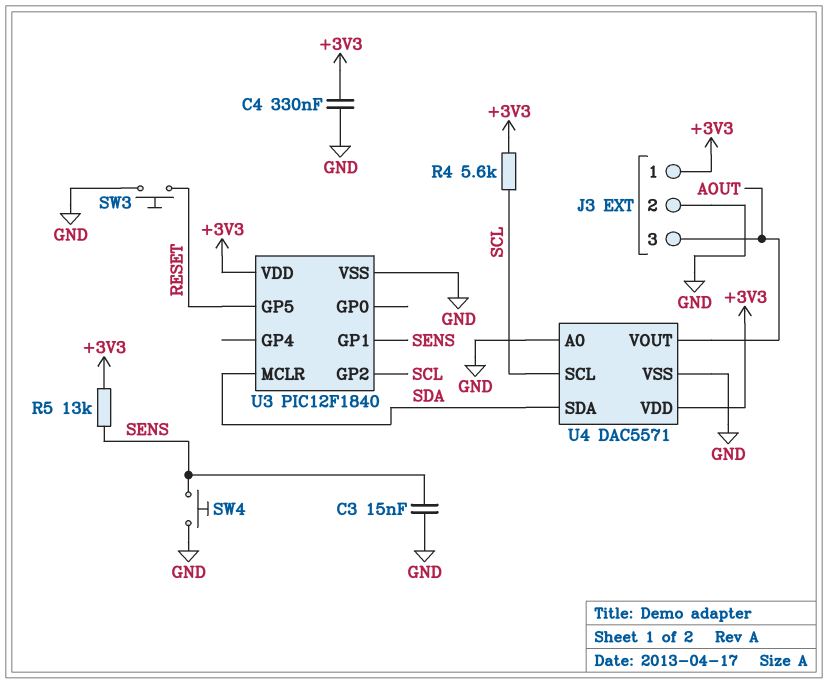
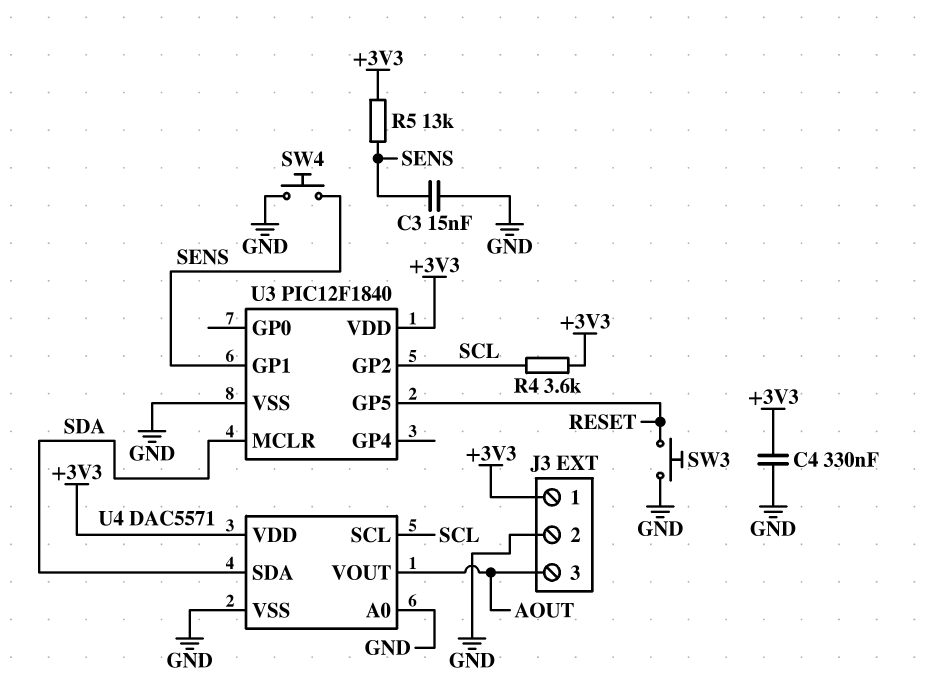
R4: 5.6k (+3V3, SCL) -> 3.6k (+3V3, SCL)

